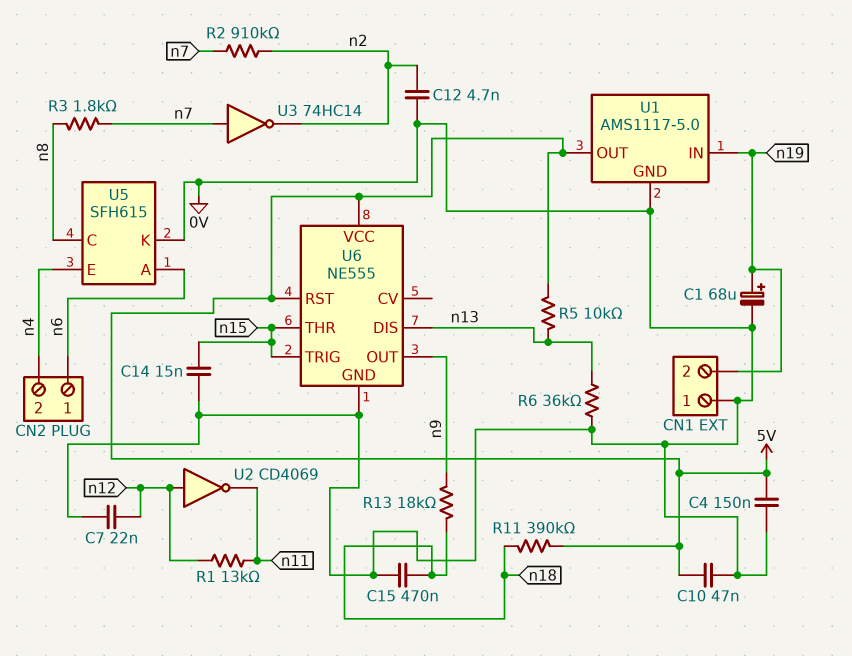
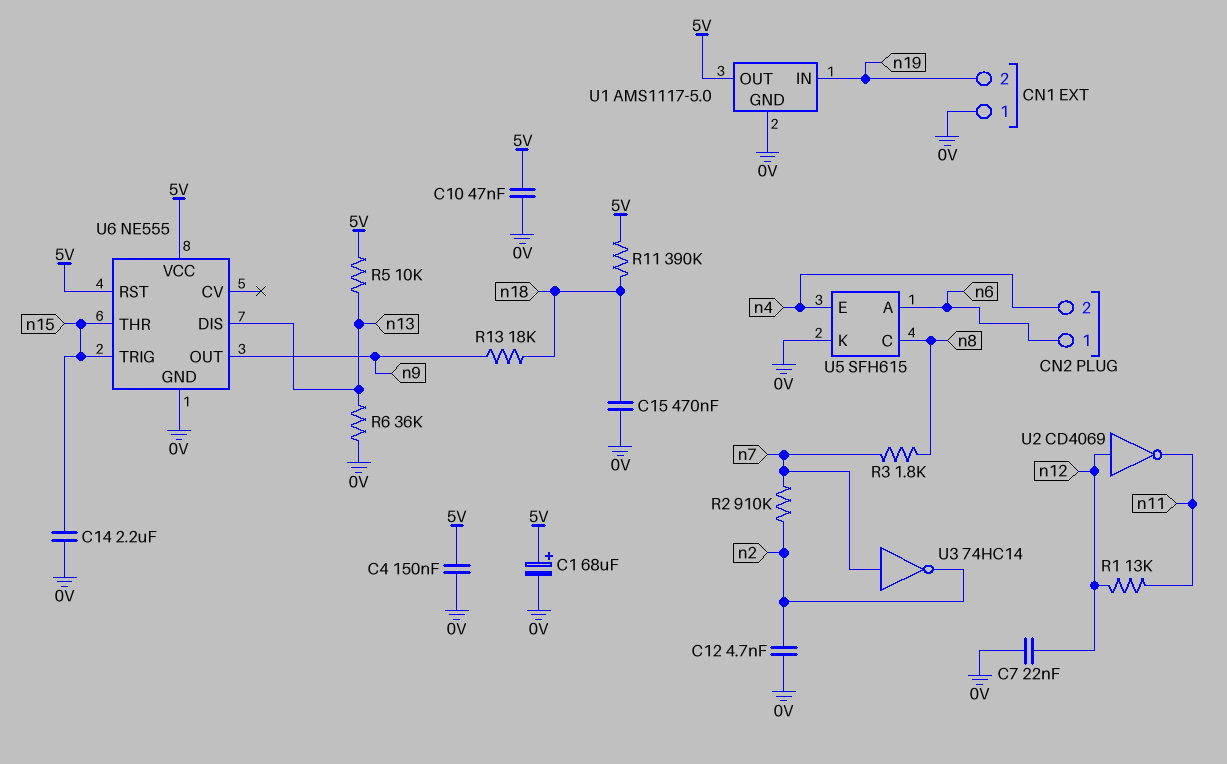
C1: 68uF (plus n19, minus 0V) -> 68uF (plus 5V, minus 0V)
C14: 15nF (0V, n15) -> 2.2uF (0V, n15)

